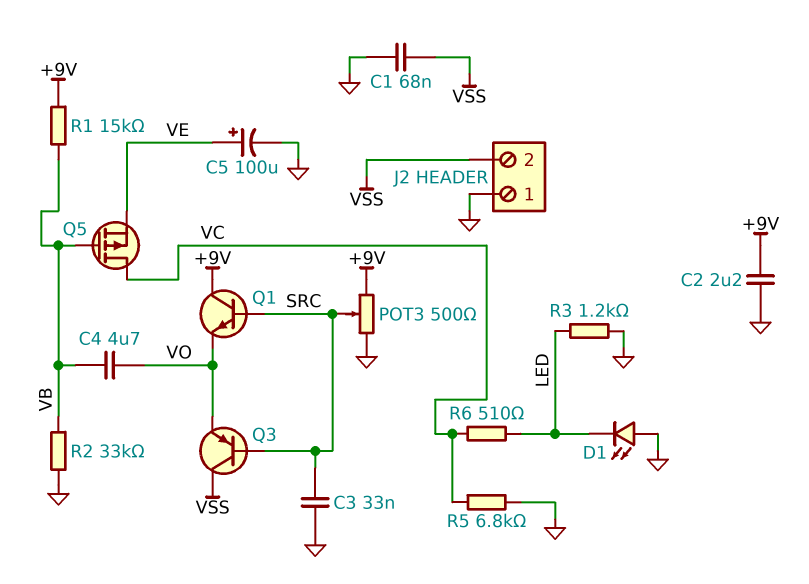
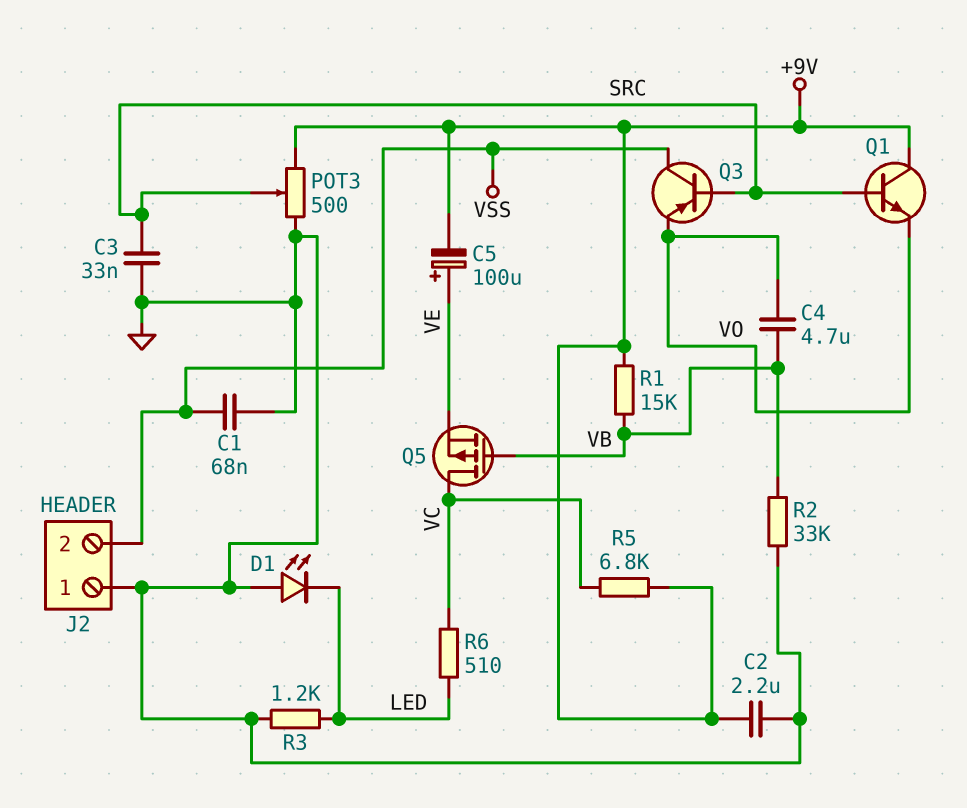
C5: 100uF (plus VE, minus GND) -> 100uF (plus VE, minus +9V)
R5: 6.8k (GND, VC) -> 6.8k (+9V, VC)

